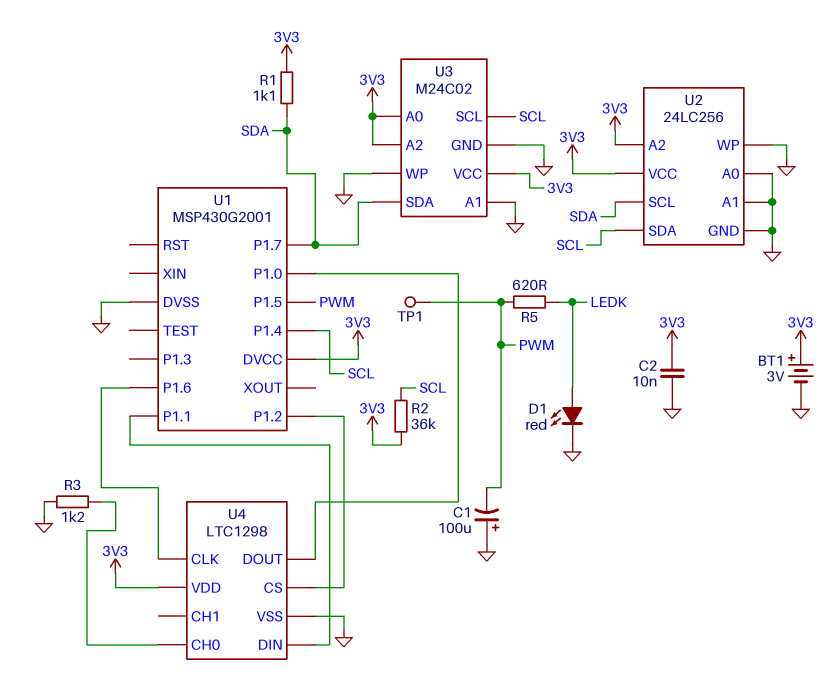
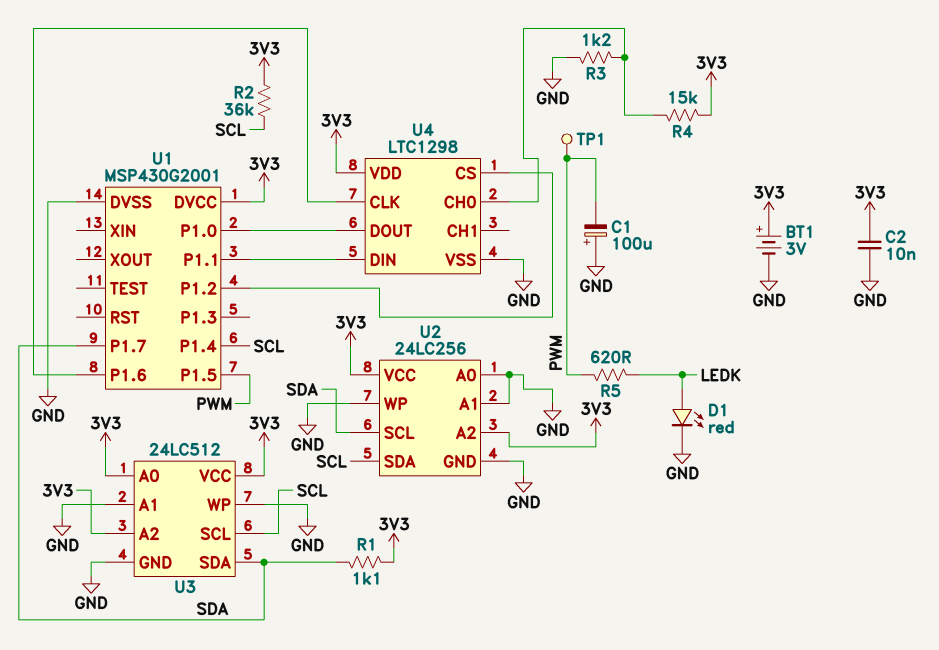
R4: none -> 15k (3V3, U4/CH0)
U3: M24C02 -> 24LC512

